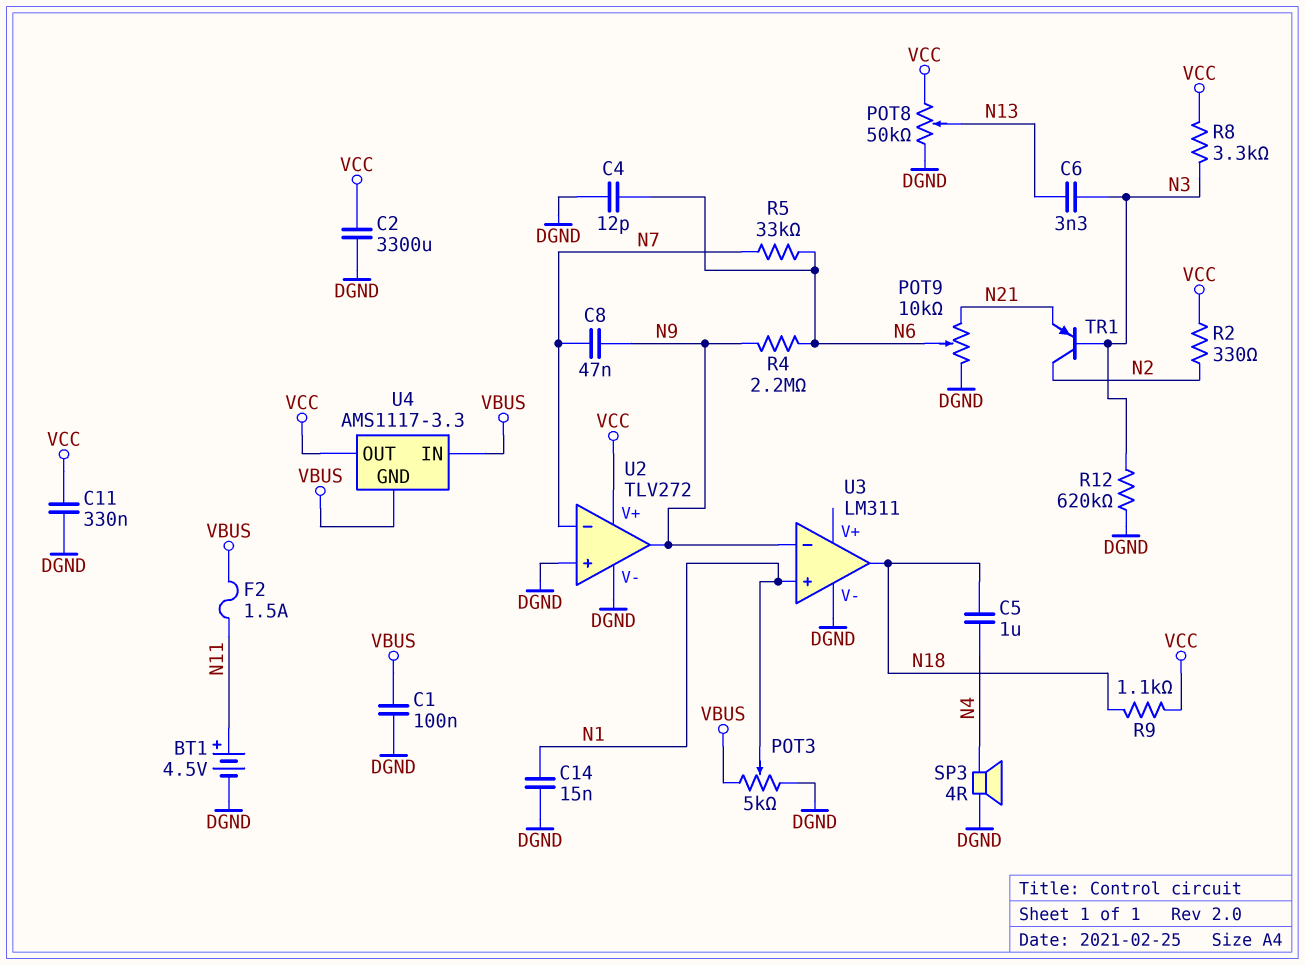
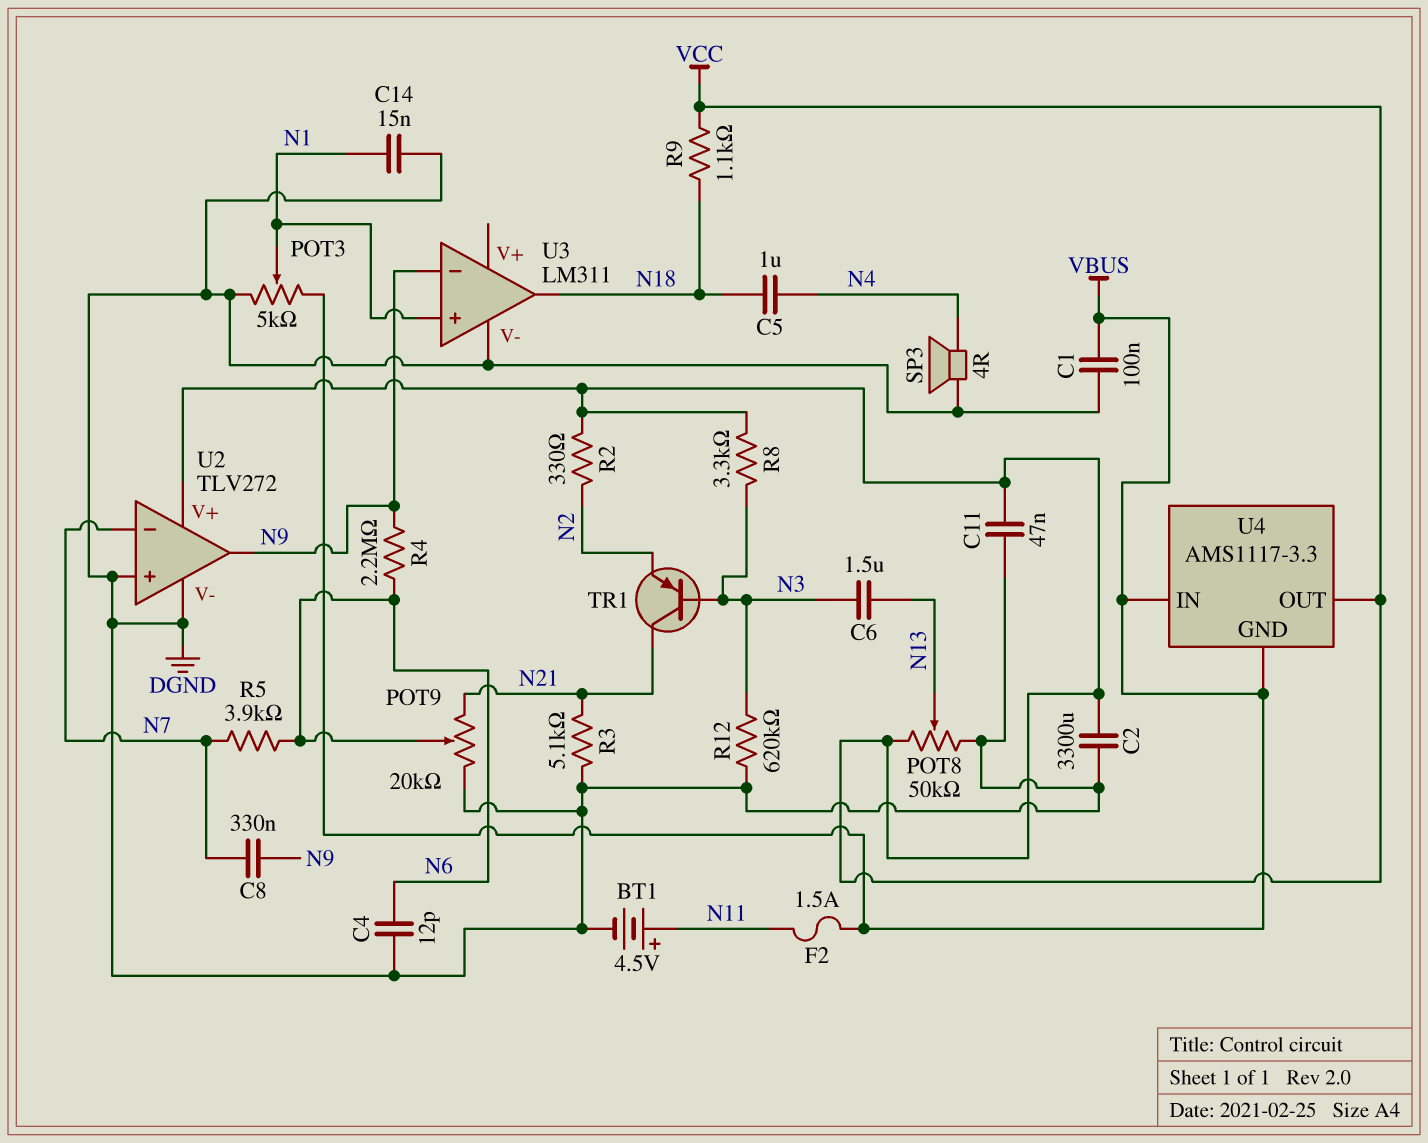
C6: 3.3nF (N3, N13) -> 1.5uF (N3, N13)
C8: 47nF (N7, N9) -> 330nF (N7, N9)
C11: 330nF (DGND, VCC) -> 47nF (DGND, VCC)
POT9: 10k (DGND, N21, wiper N6) -> 20k (DGND, N21, wiper N6)
R3: none -> 5.1k (DGND, N21)
R5: 33k (N6, N7) -> 3.9k (N6, N7)
TR1: PNP (B N3, C N2, E N21) -> PNP (B N3, C N21, E N2)

